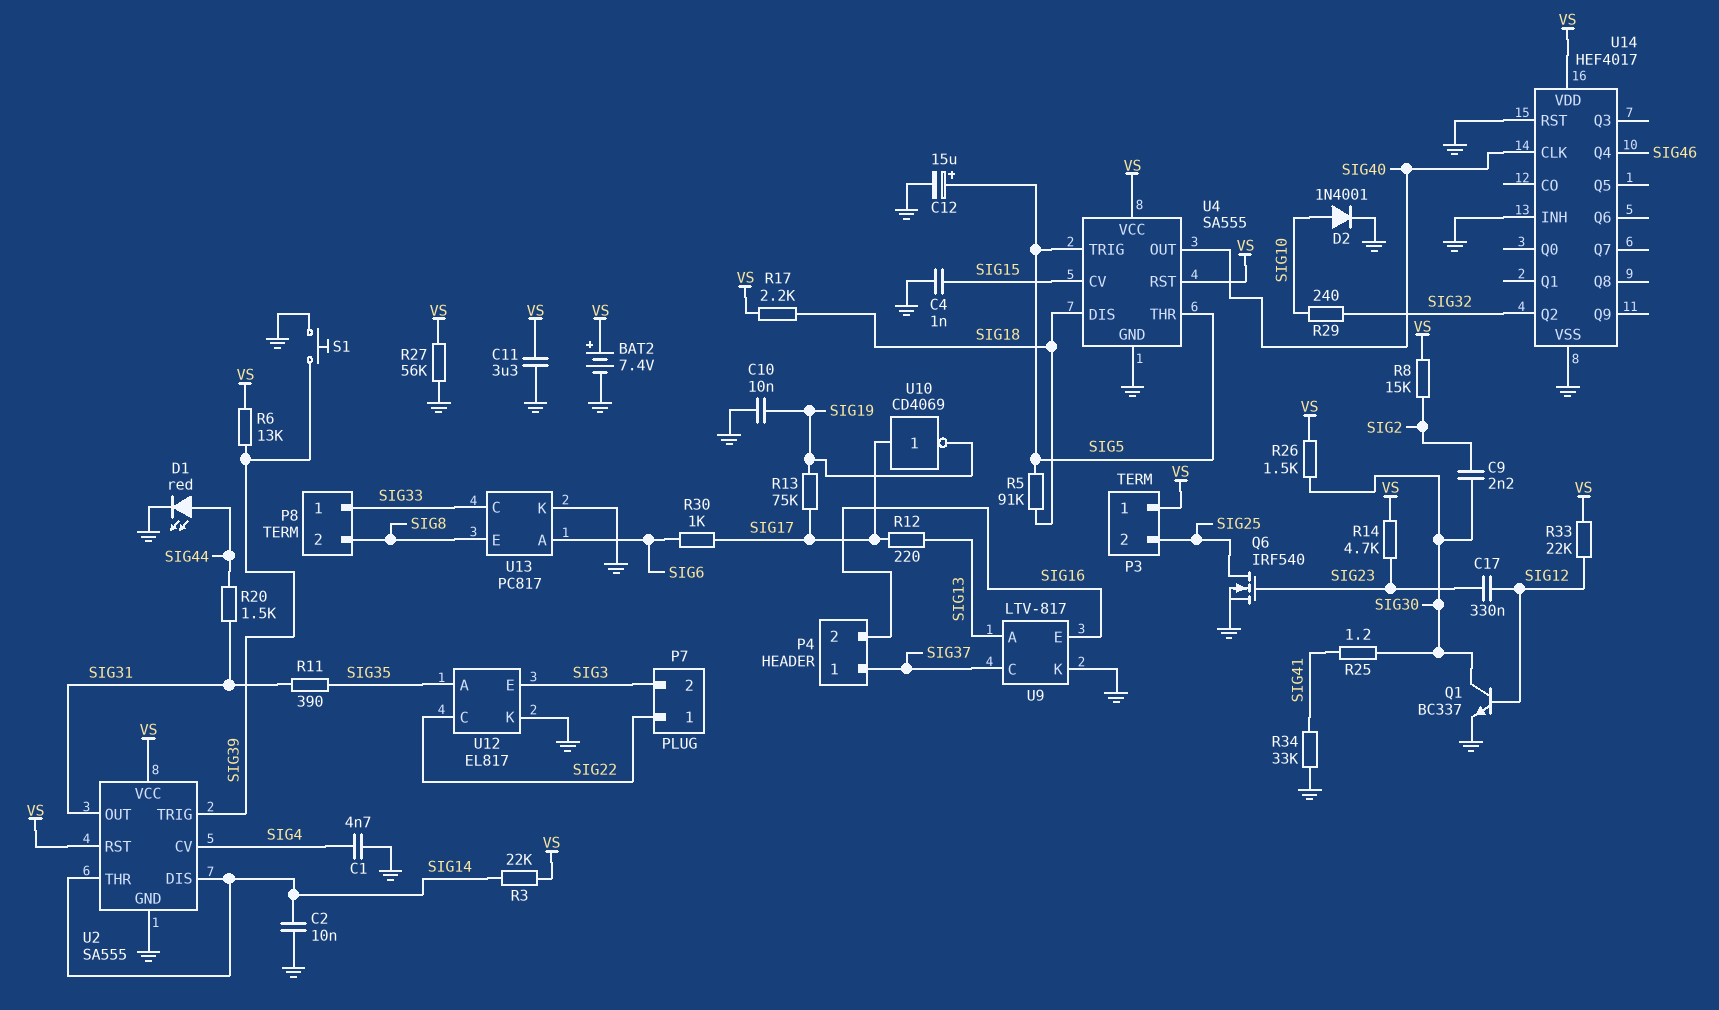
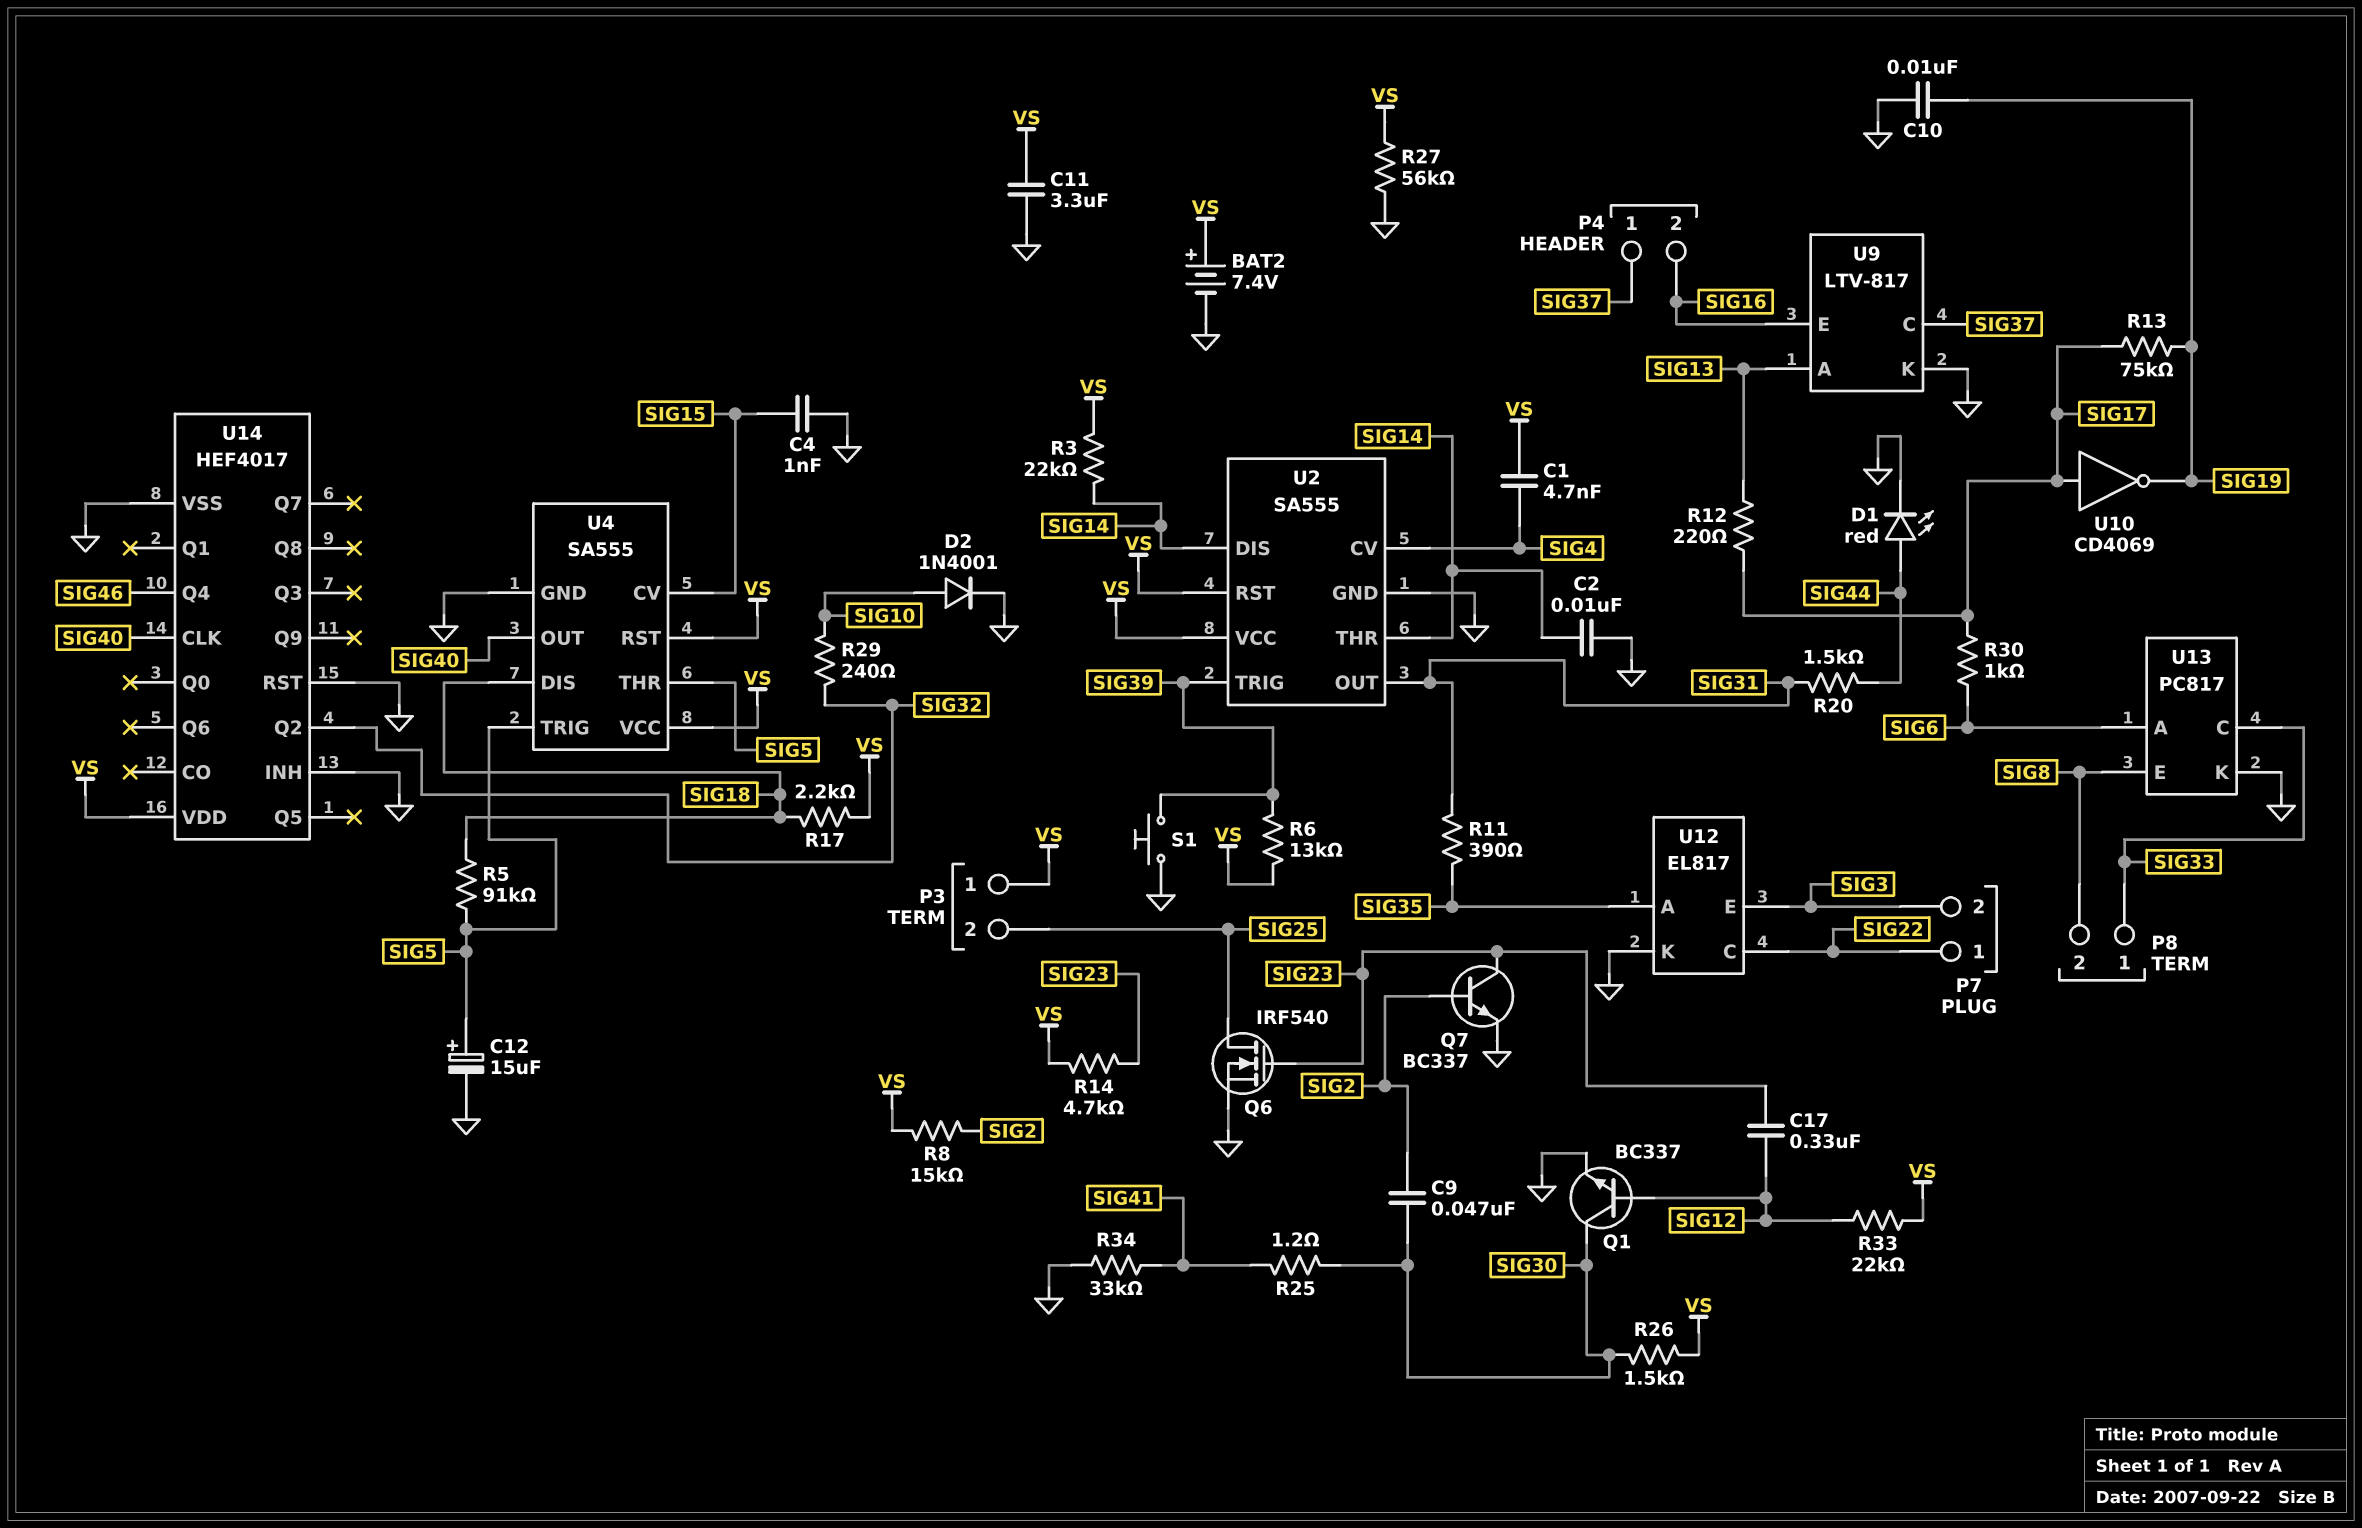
C1: 4.7nF (GND, SIG4) -> 4.7nF (SIG4, VS)
C9: 2.2nF (SIG2, SIG30) -> 47nF (SIG2, SIG30)
Q7: none -> NPN BC337 (B SIG2, C SIG23, E GND)

